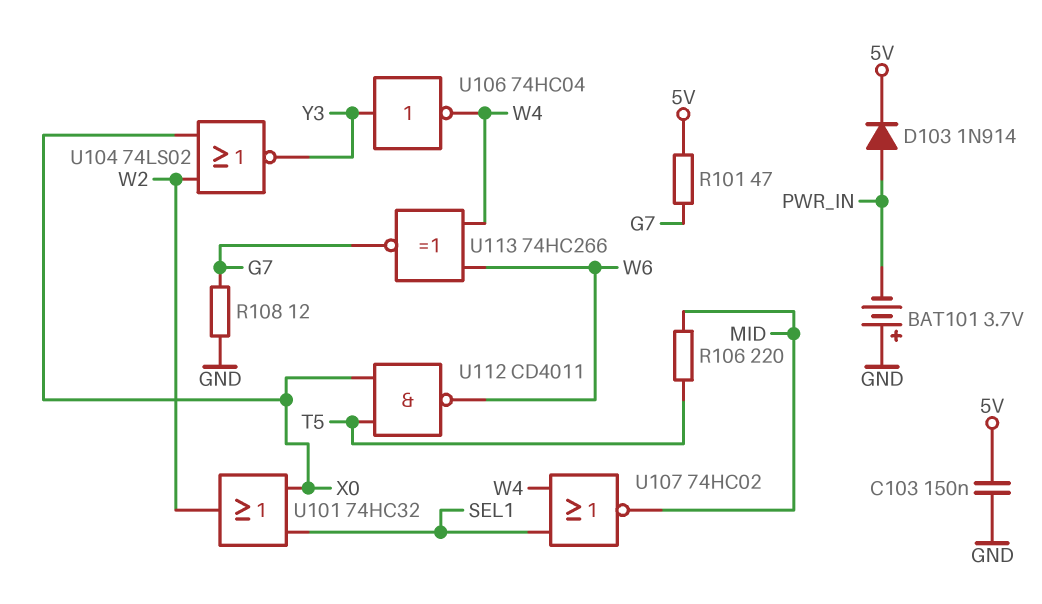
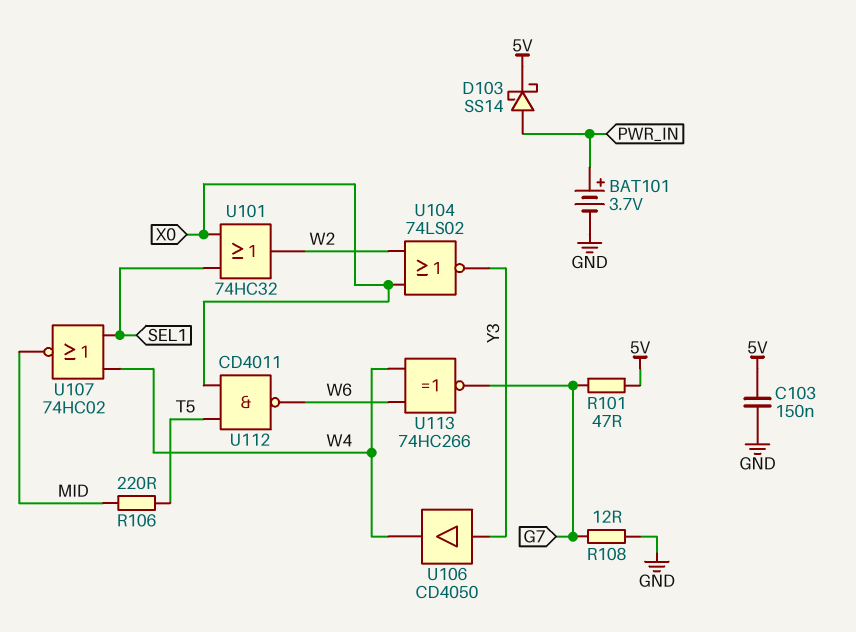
BAT101: 3.7V (plus GND, minus PWR_IN) -> 3.7V (plus PWR_IN, minus GND)
D103: diode 1N914 (A PWR_IN, K 5V) -> schottky SS14 (A PWR_IN, K 5V)
U106: NOT 74HC04 (in Y3, out W4) -> buffer CD4050 (in Y3, out W4)

